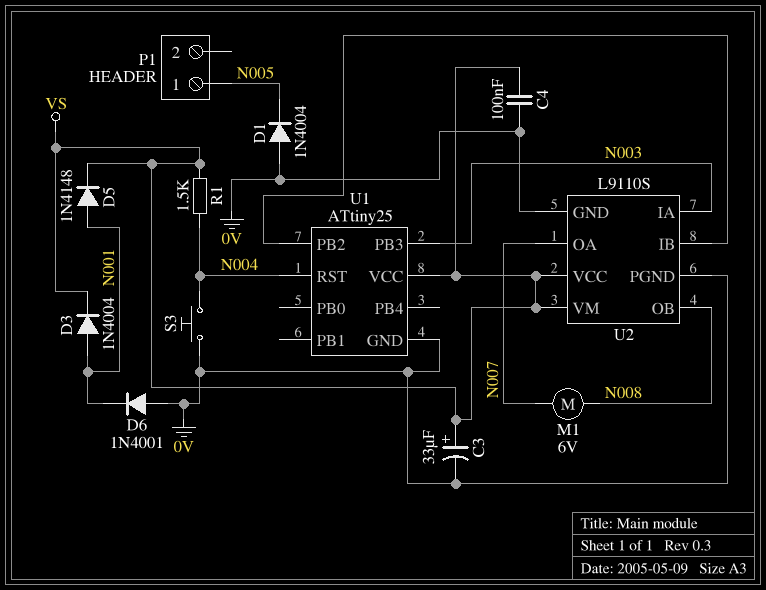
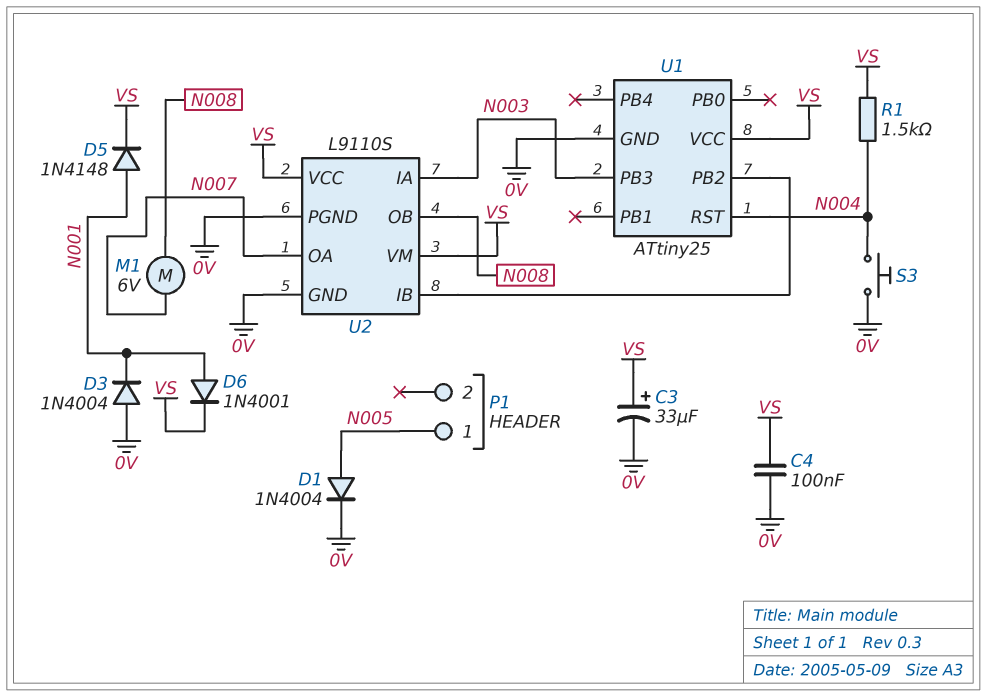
D1: diode 1N4004 (A 0V, K N005) -> diode 1N4004 (A N005, K 0V)
D3: diode 1N4004 (A N001, K VS) -> diode 1N4004 (A 0V, K N001)
D6: diode 1N4001 (A 0V, K N001) -> diode 1N4001 (A N001, K VS)

